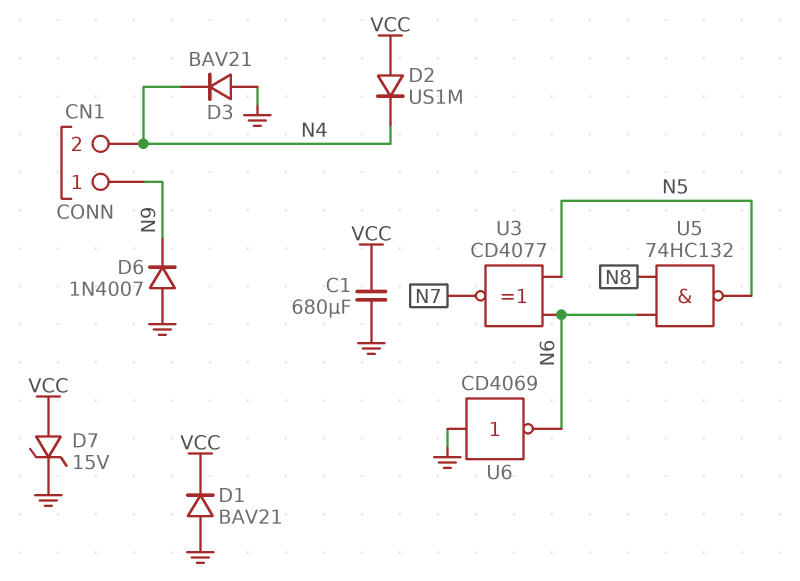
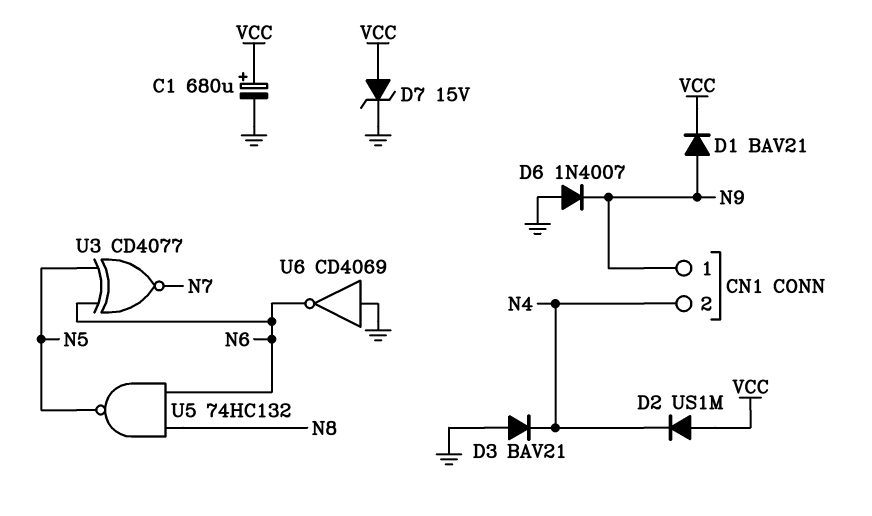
C1: 680uF (GND, VCC) -> 680uF (plus VCC, minus GND)
D1: diode BAV21 (A GND, K VCC) -> diode BAV21 (A N9, K VCC)

